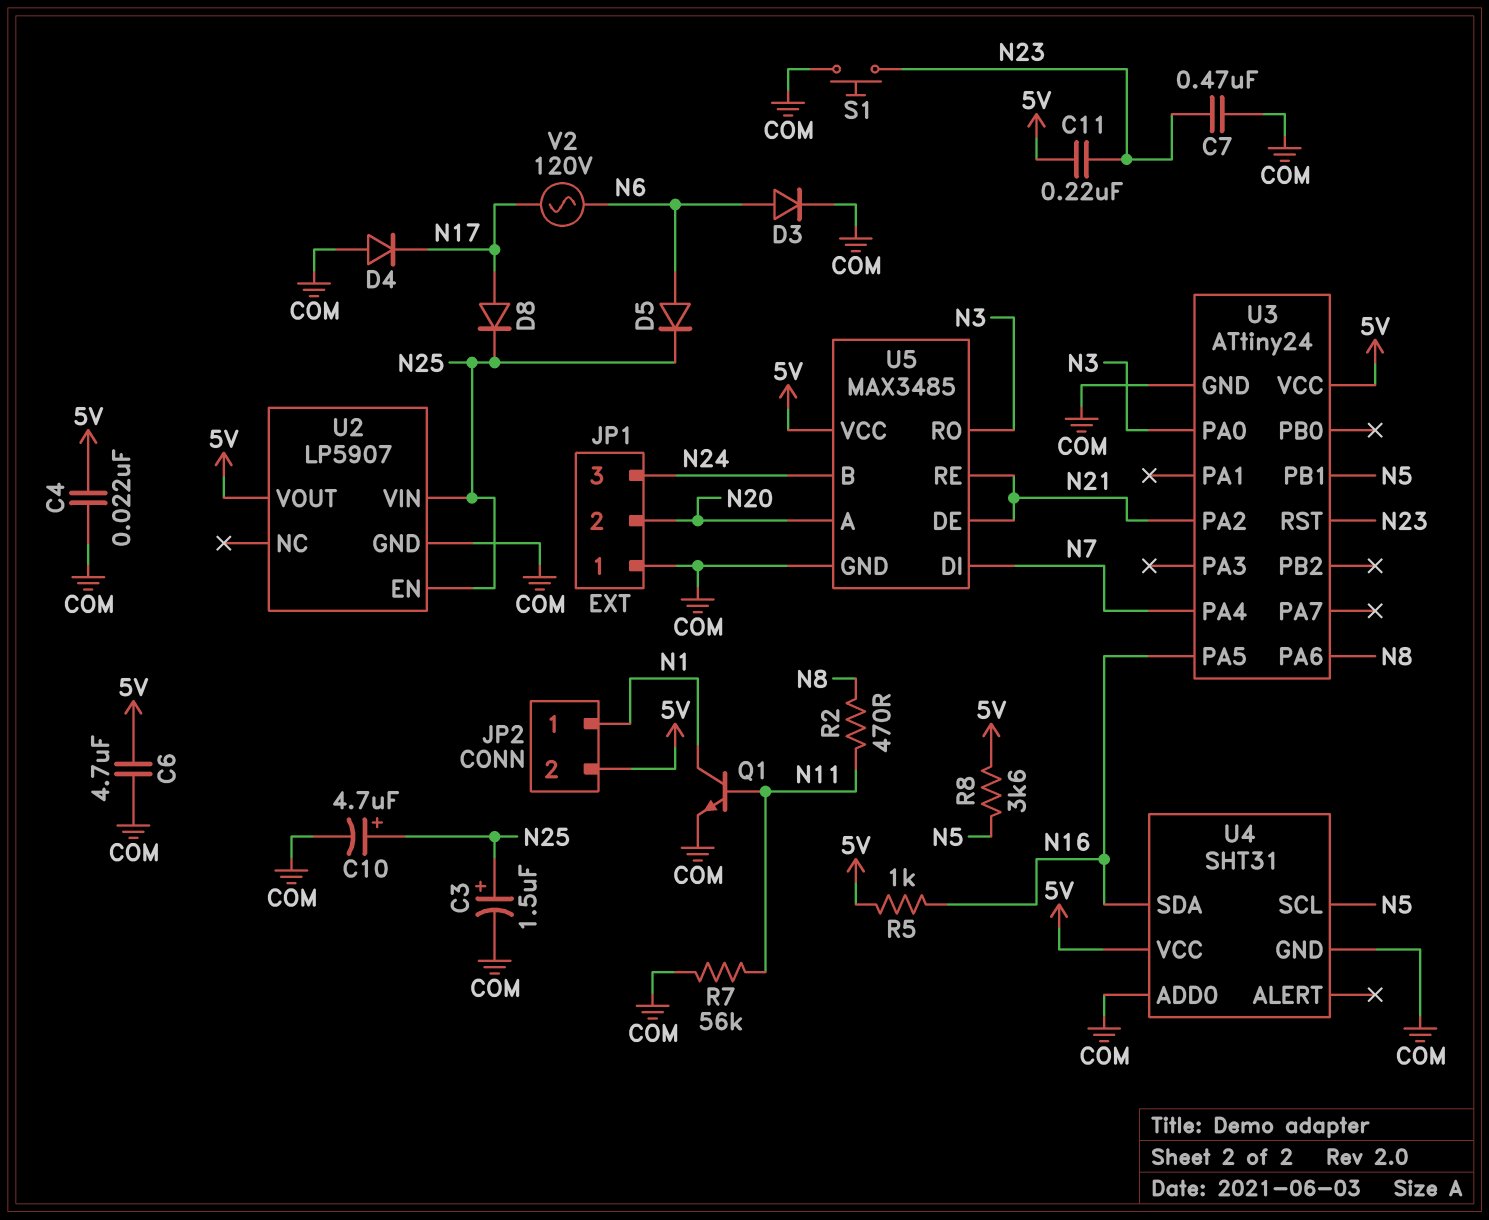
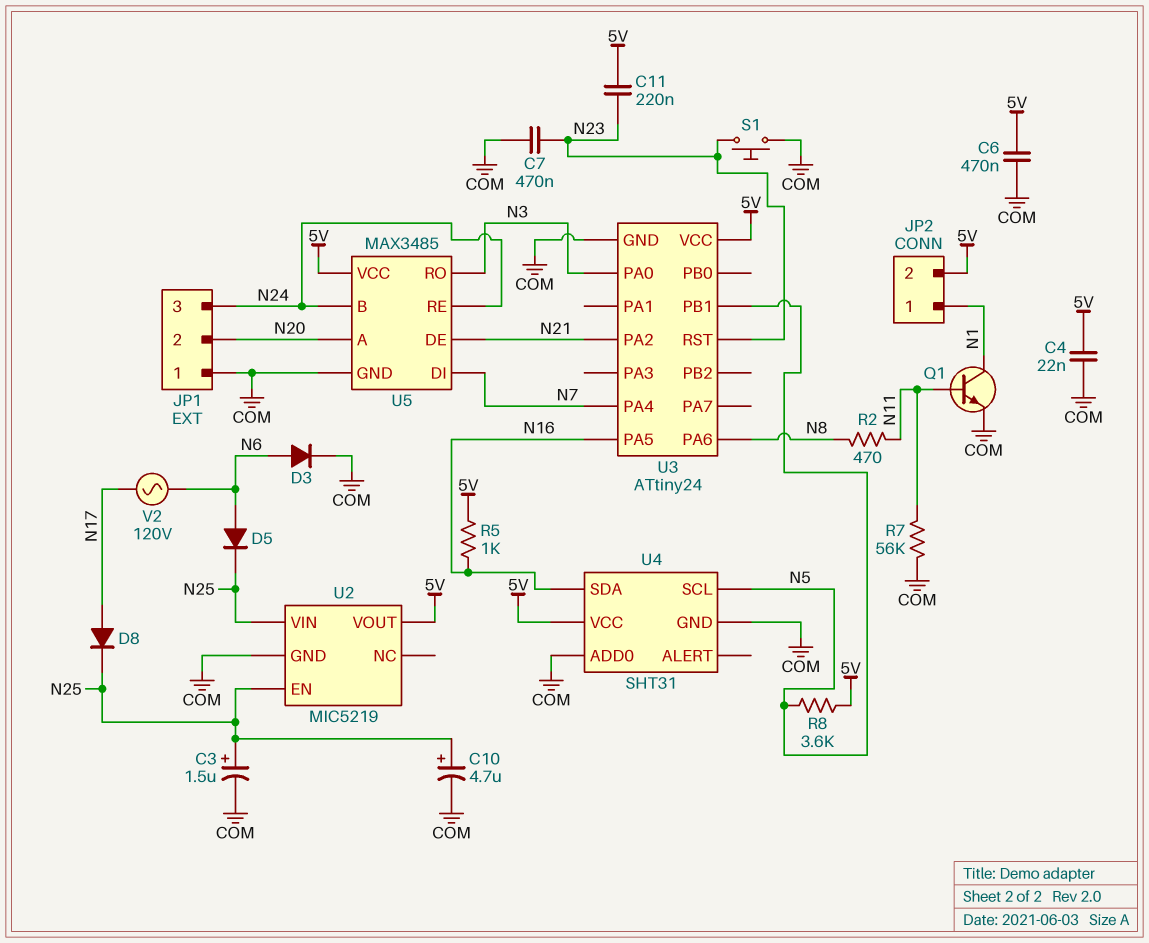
C6: 4.7uF (5V, COM) -> 470nF (5V, COM)
D4: diode (A COM, K N17) -> none
U2: LP5907 -> MIC5219
U5 pin RE: N21 -> N24

